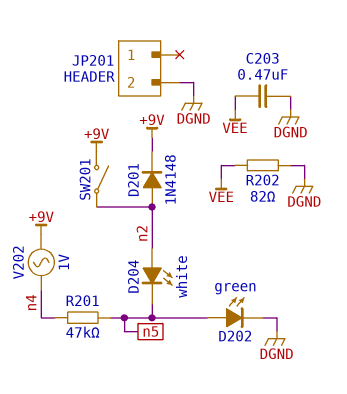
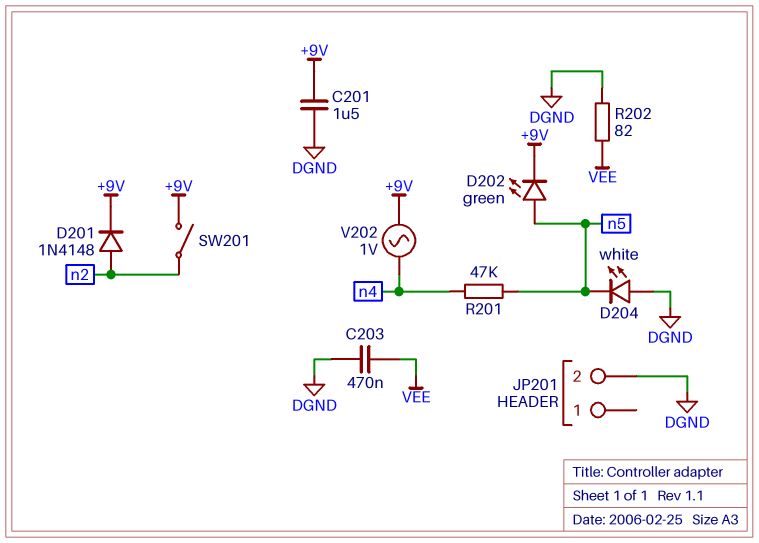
C201: none -> 1.5uF (+9V, DGND)
D202: LED green (A n5, K DGND) -> LED green (A n5, K +9V)
D204: LED white (A n2, K n5) -> LED white (A DGND, K n5)

